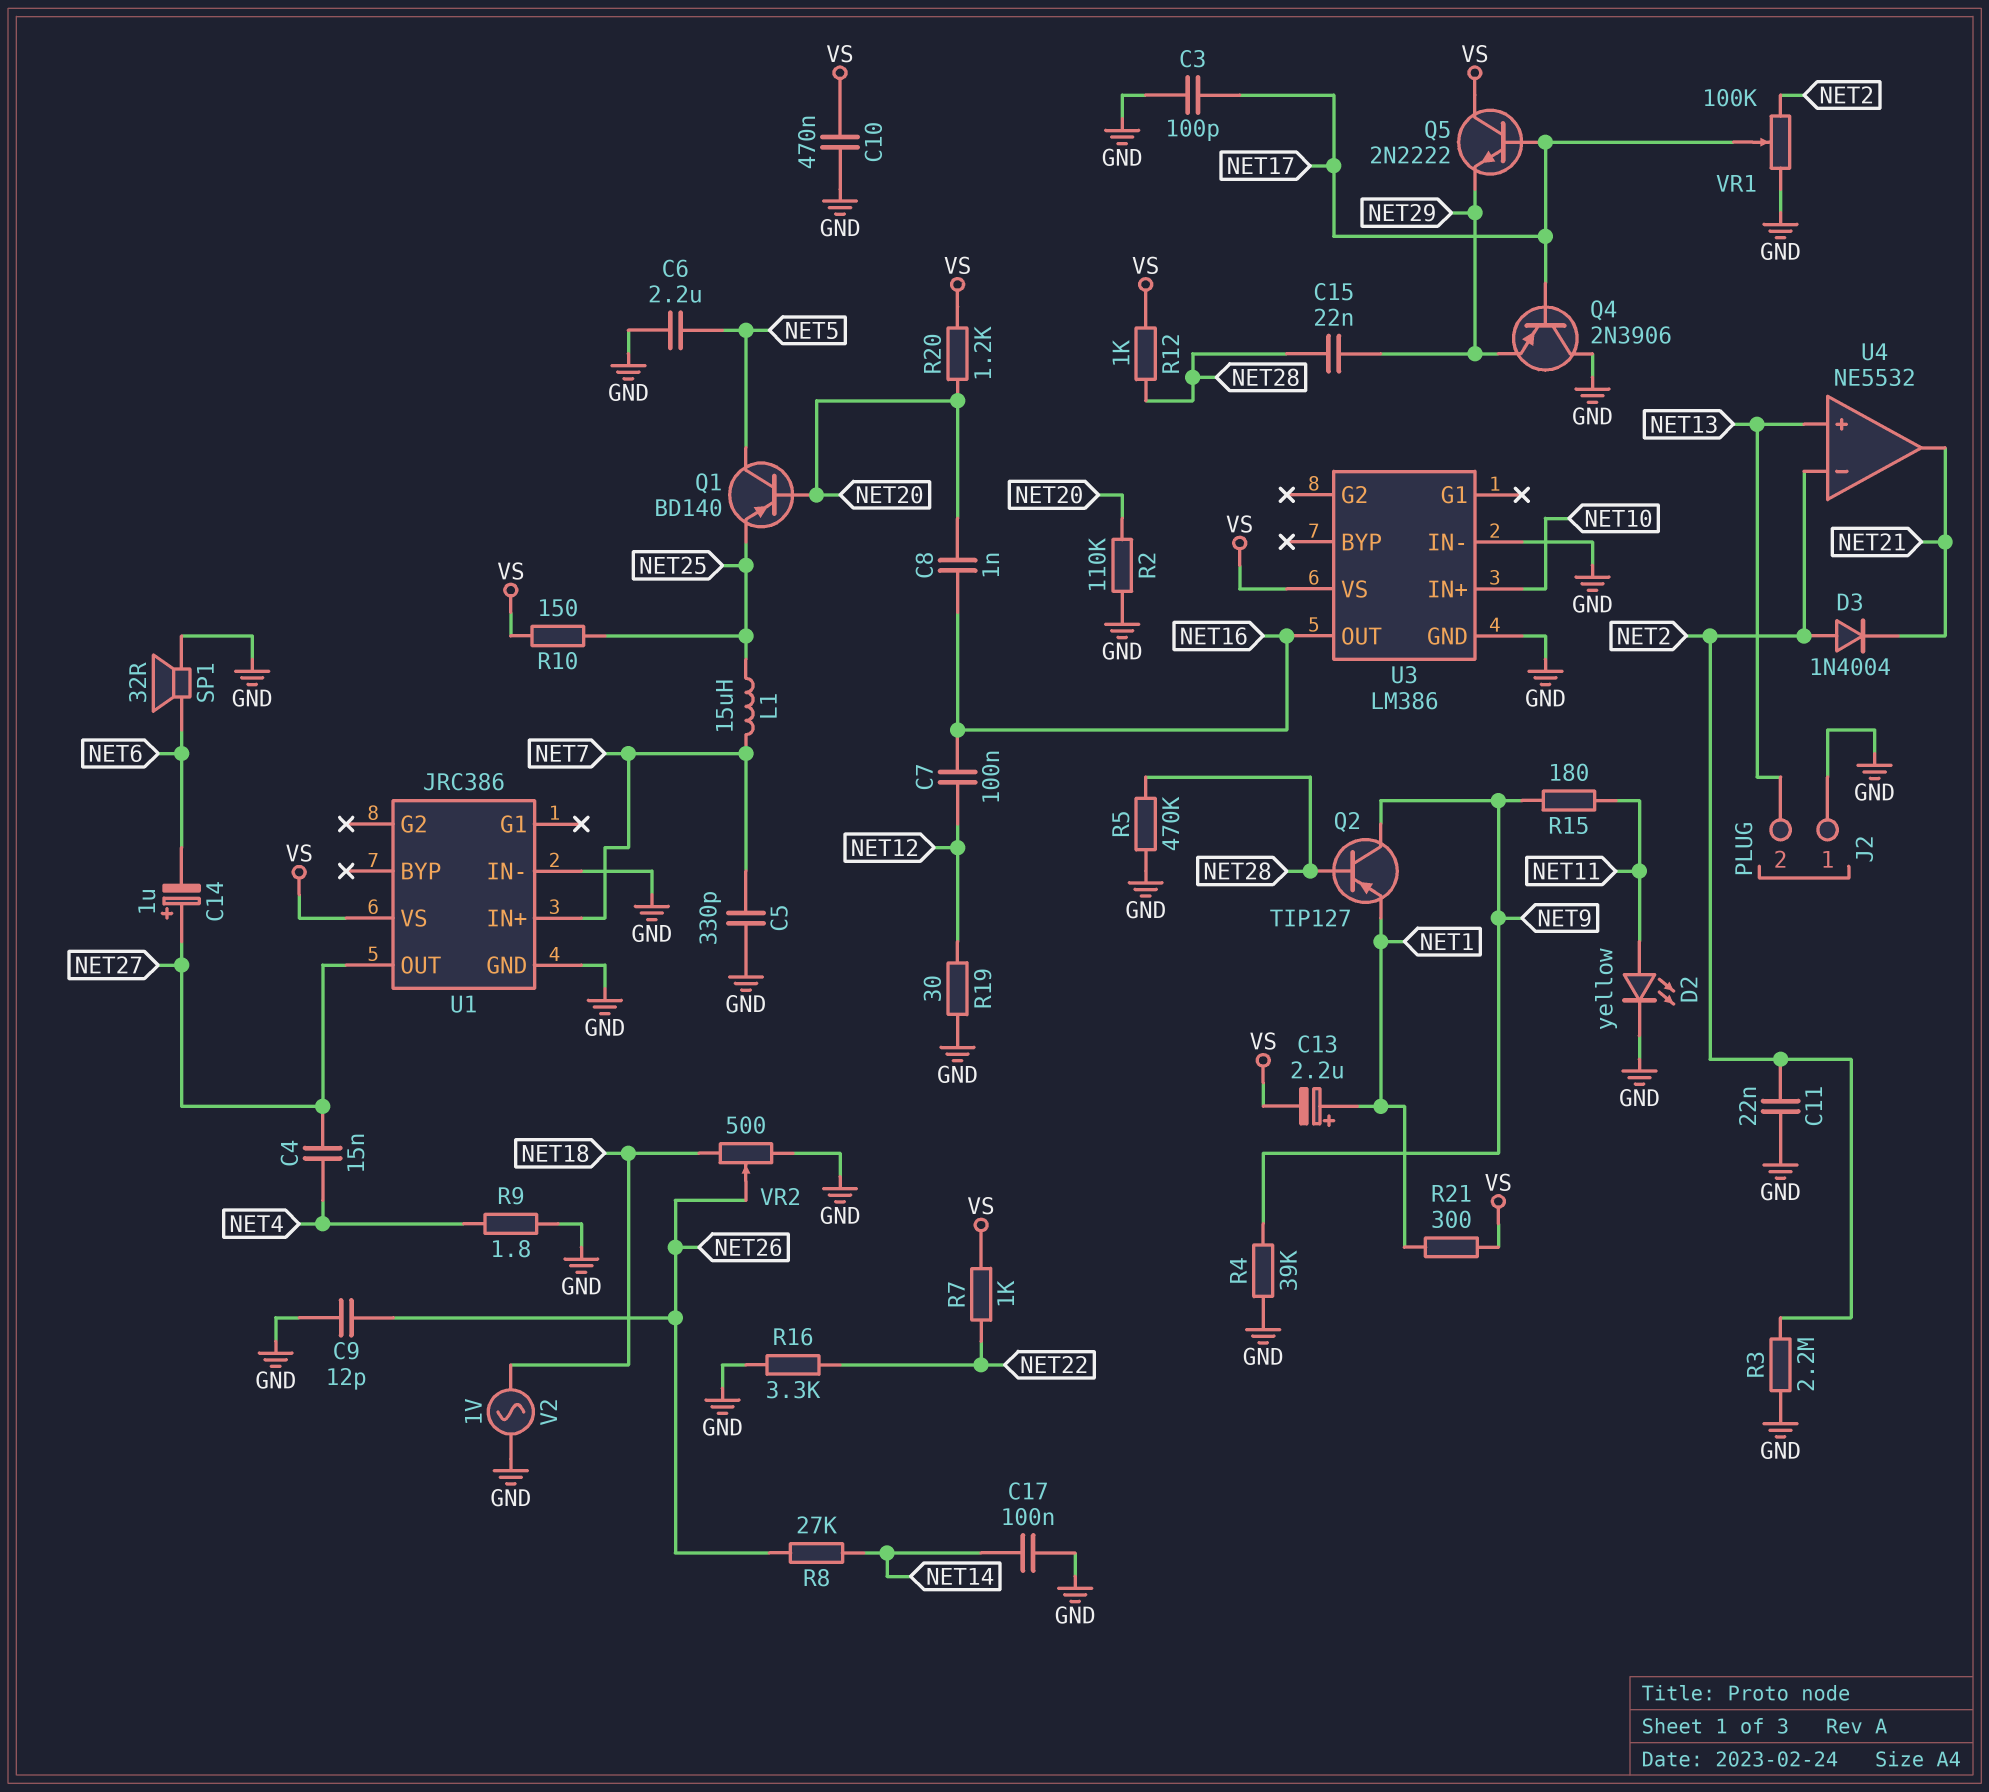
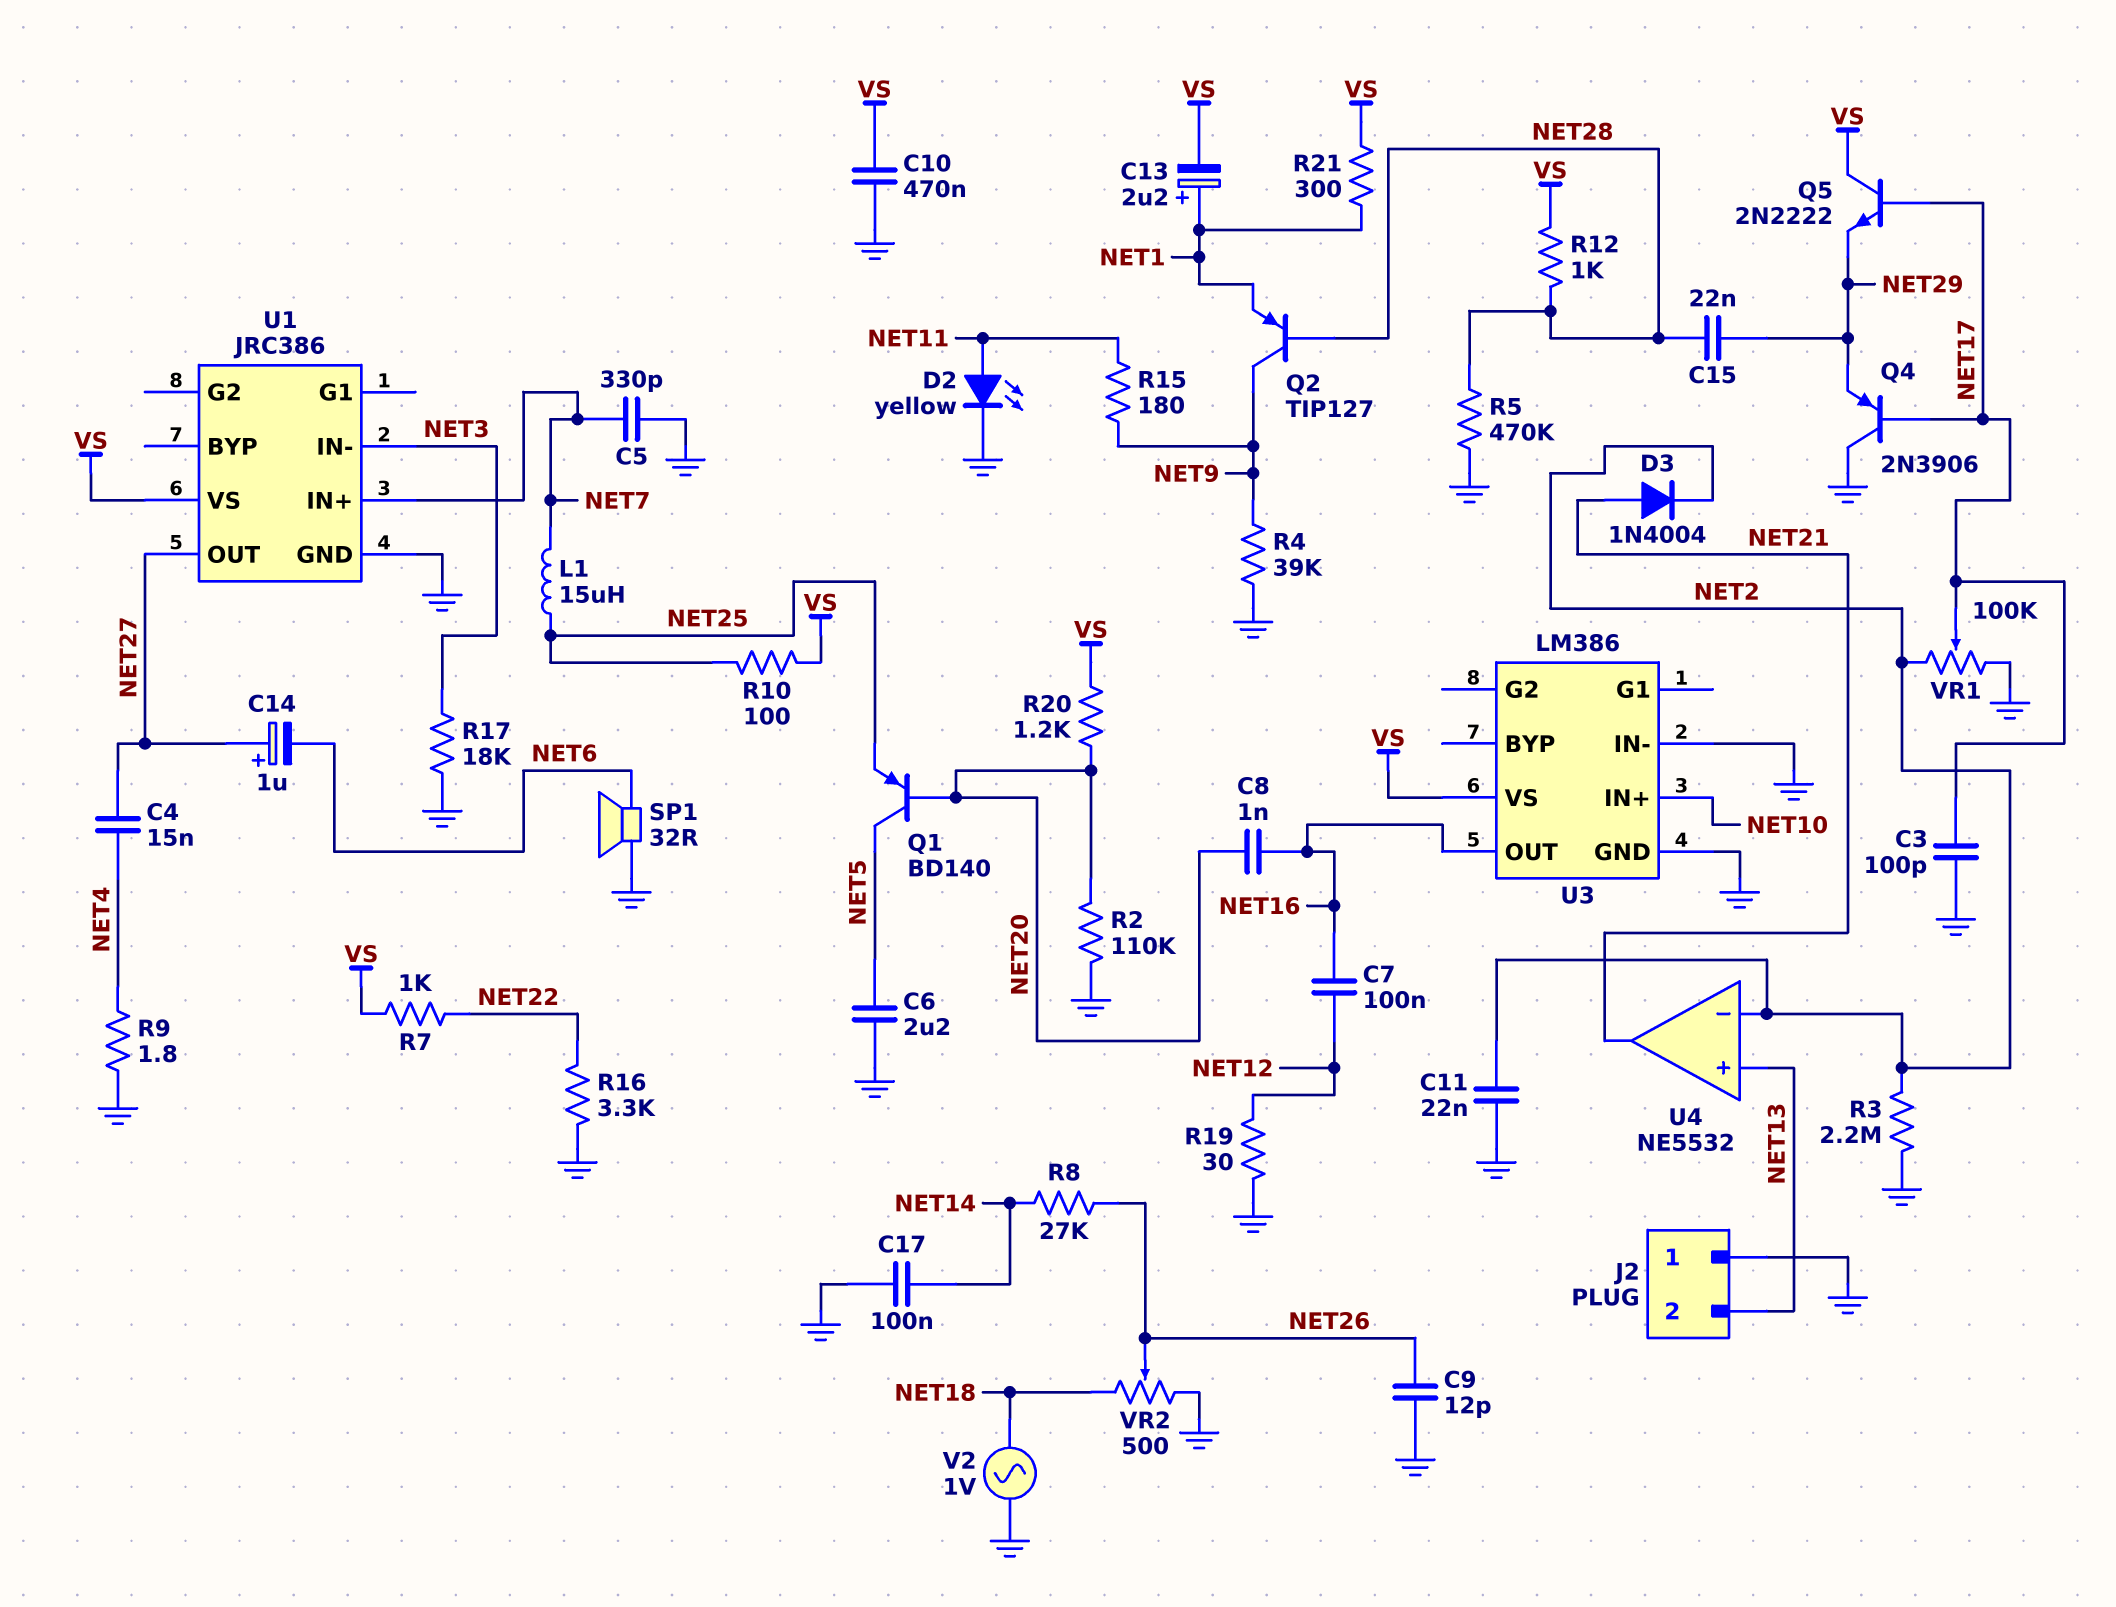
D3: diode 1N4004 (A NET2, K NET21) -> diode 1N4004 (A NET21, K NET2)
R10: 150 (NET25, VS) -> 100 (NET25, VS)
R17: none -> 18k (GND, NET3)
U1 pin IN-: GND -> NET3

